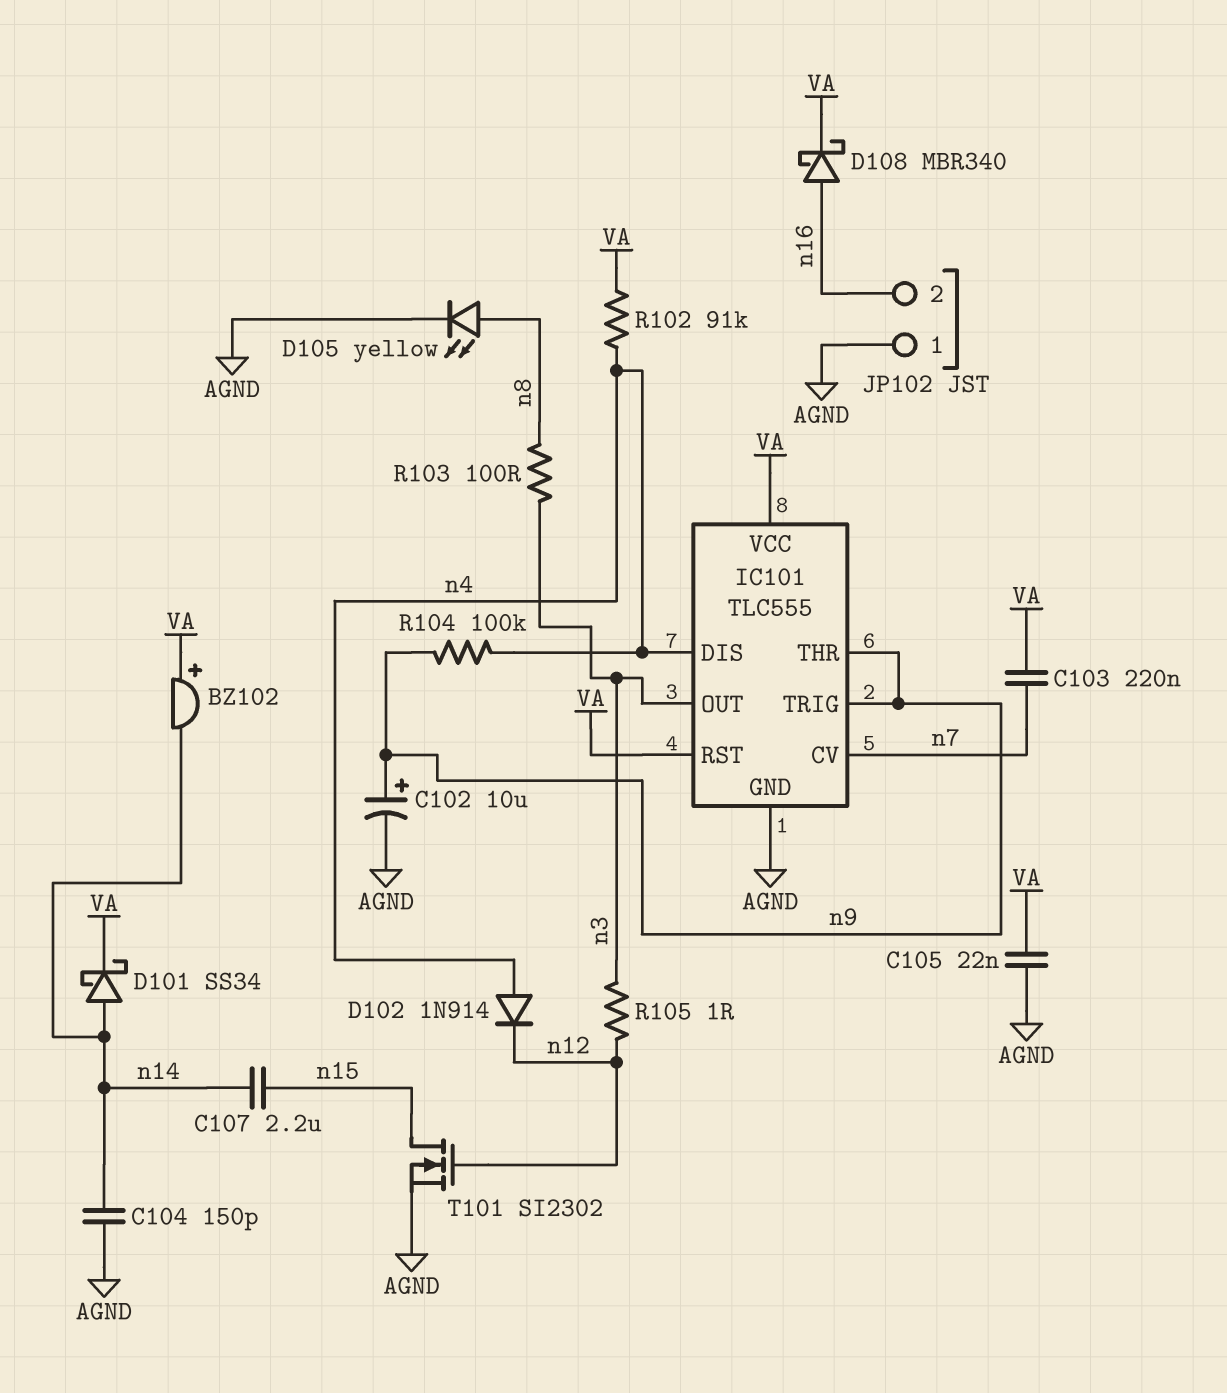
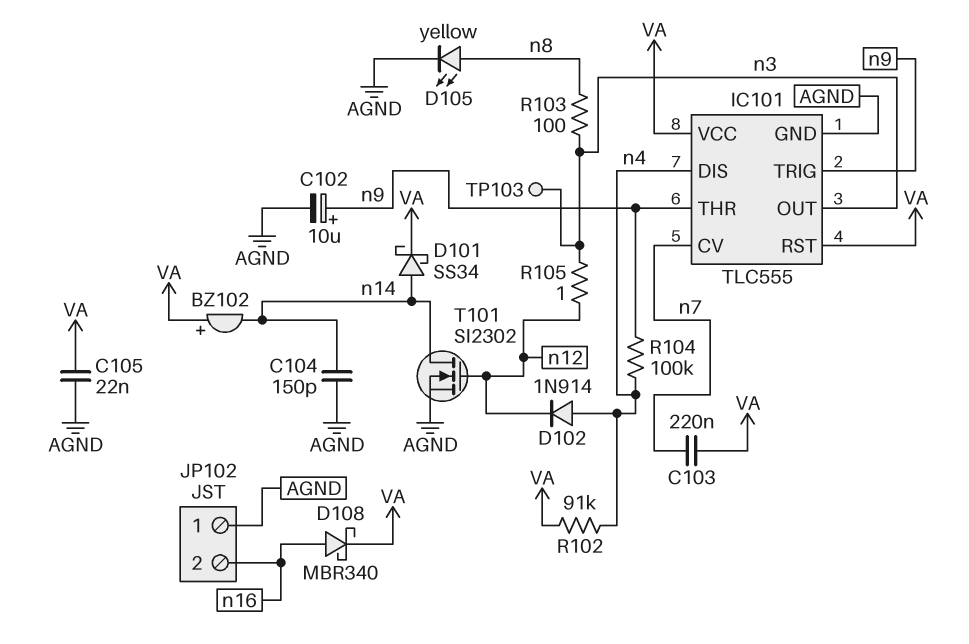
C107: 2.2uF (n14, n15) -> none
T101: NMOS SI2302 (G n12, D n15, S AGND) -> NMOS SI2302 (G n12, D n14, S AGND)
TP103: none -> test point (n3)

